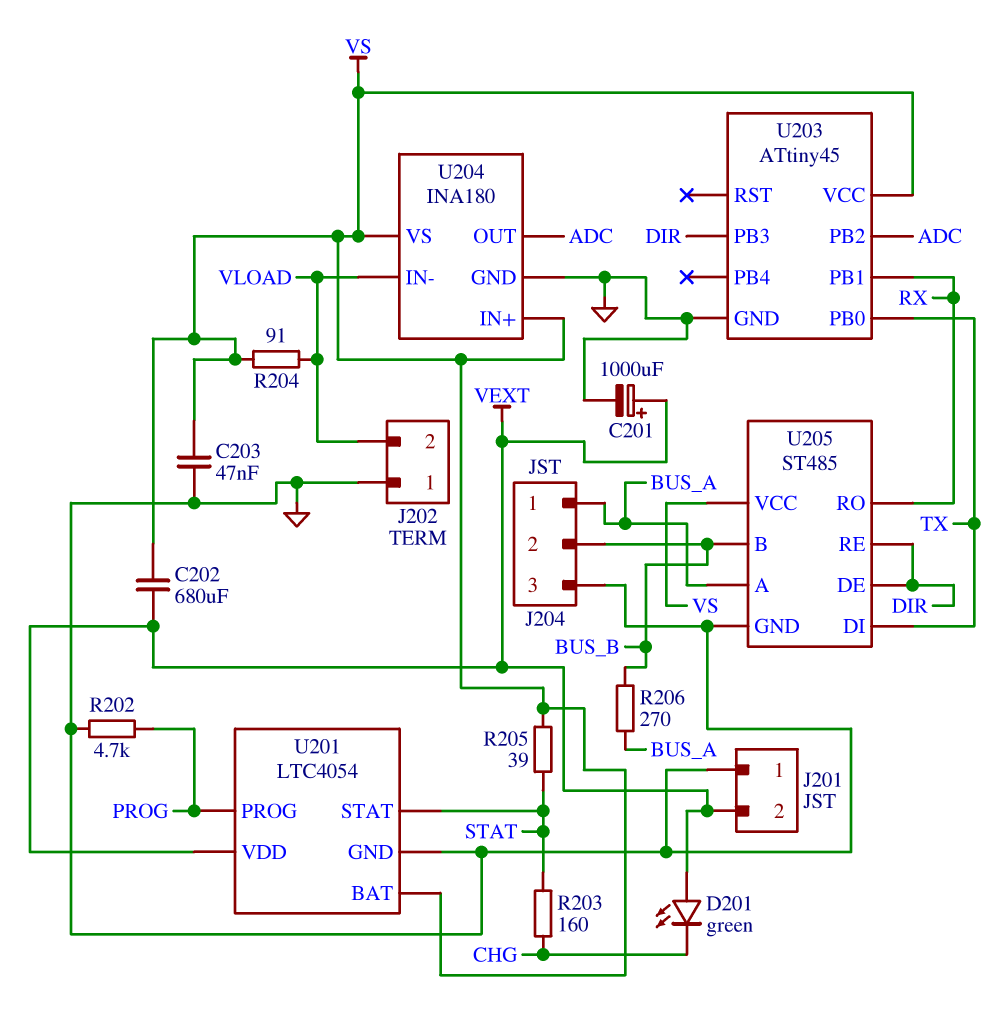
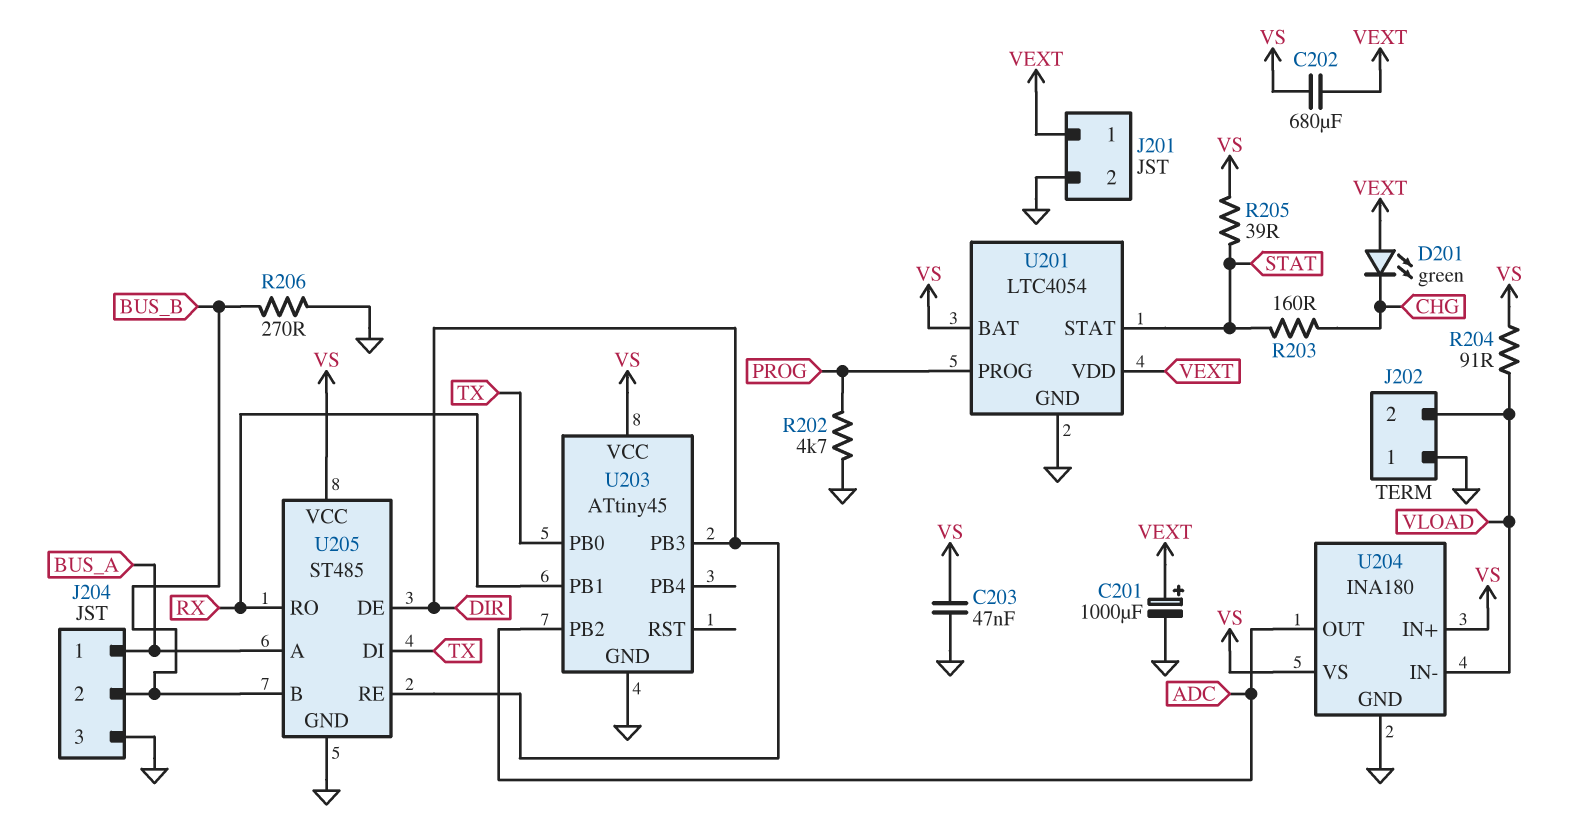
J201 pin 1: GND -> VEXT
J201 pin 2: VEXT -> GND
R206: 270 (BUS_A, BUS_B) -> 270 (BUS_B, GND)

